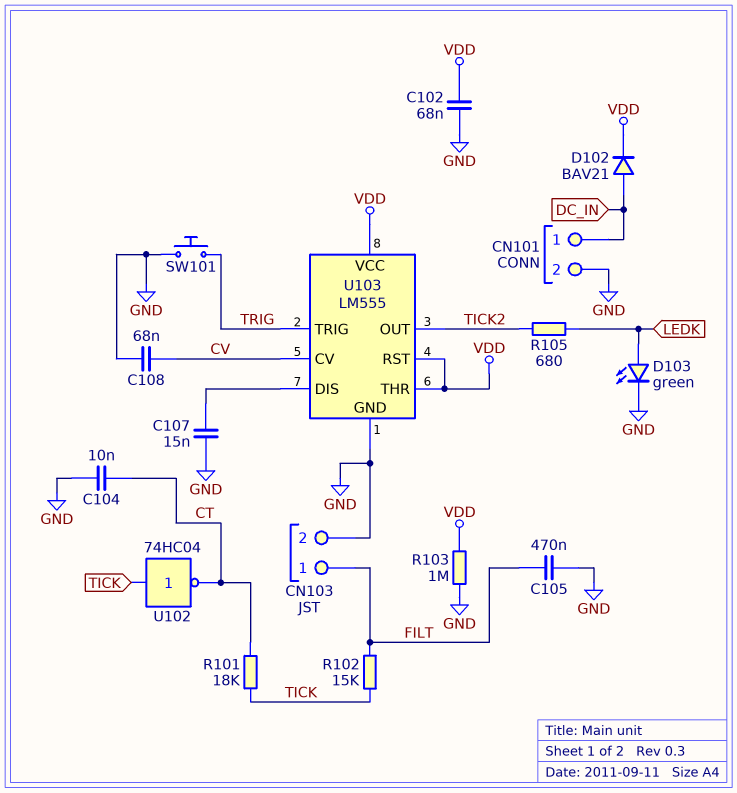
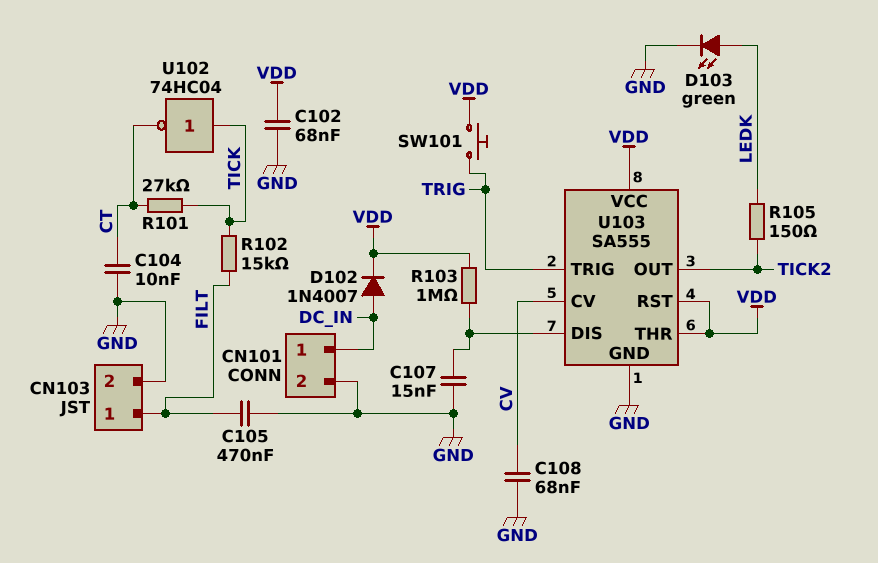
D102: diode BAV21 (A DC_IN, K VDD) -> diode 1N4007 (A DC_IN, K VDD)
R101: 18k (CT, TICK) -> 27k (CT, TICK)
R103: 1M (GND, VDD) -> 1M (U103/DIS, VDD)
R105: 680 (LEDK, TICK2) -> 150 (LEDK, TICK2)
SW101: button (GND, TRIG) -> button (TRIG, VDD)
U103: LM555 -> SA555

